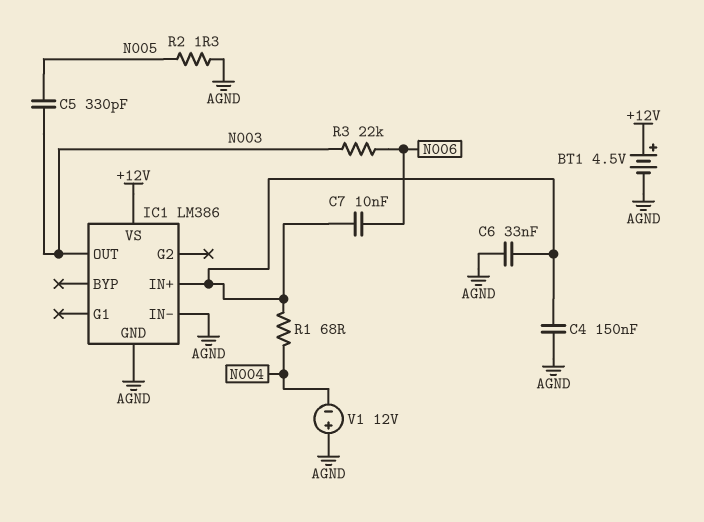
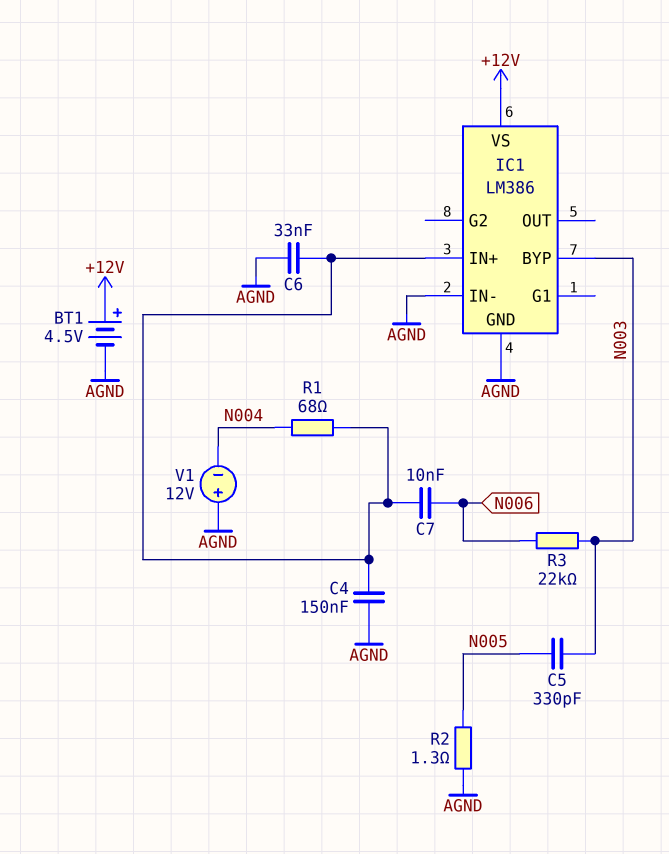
IC1 pin BYP: none -> N003
IC1 pin OUT: N003 -> none

